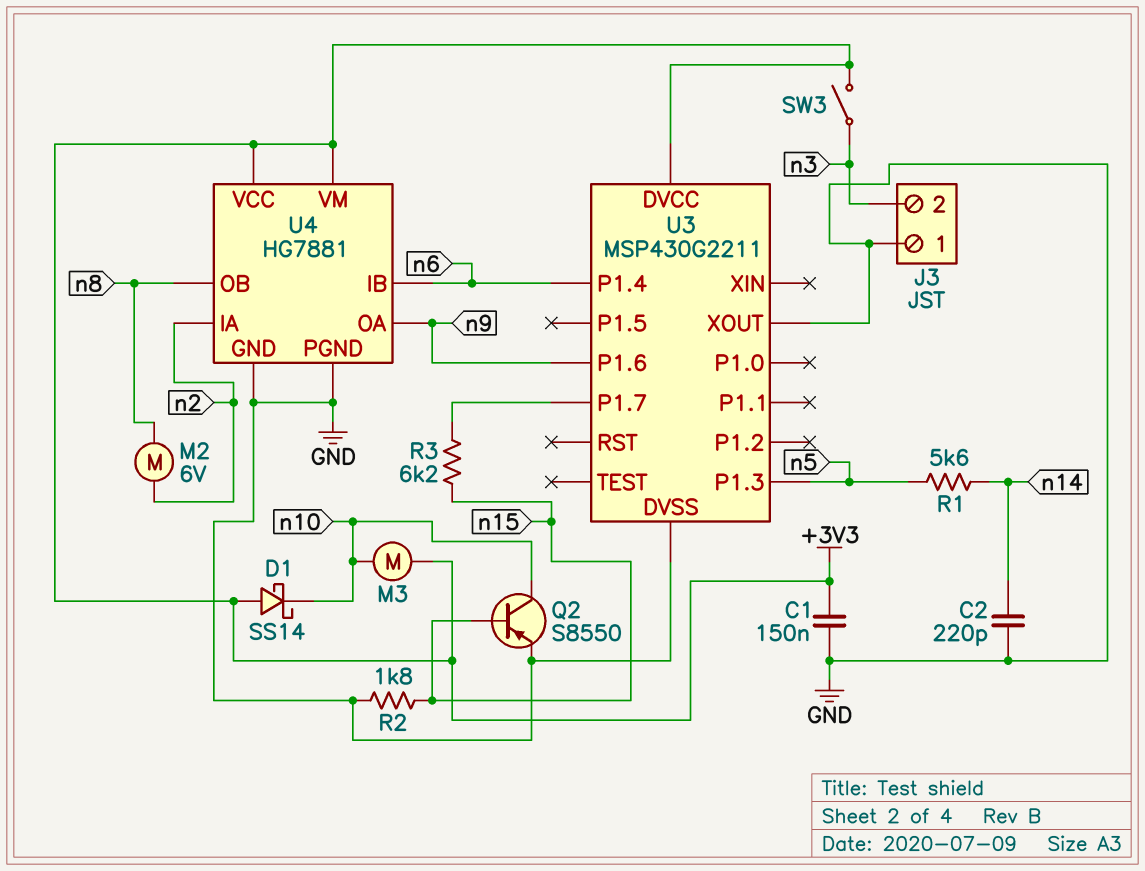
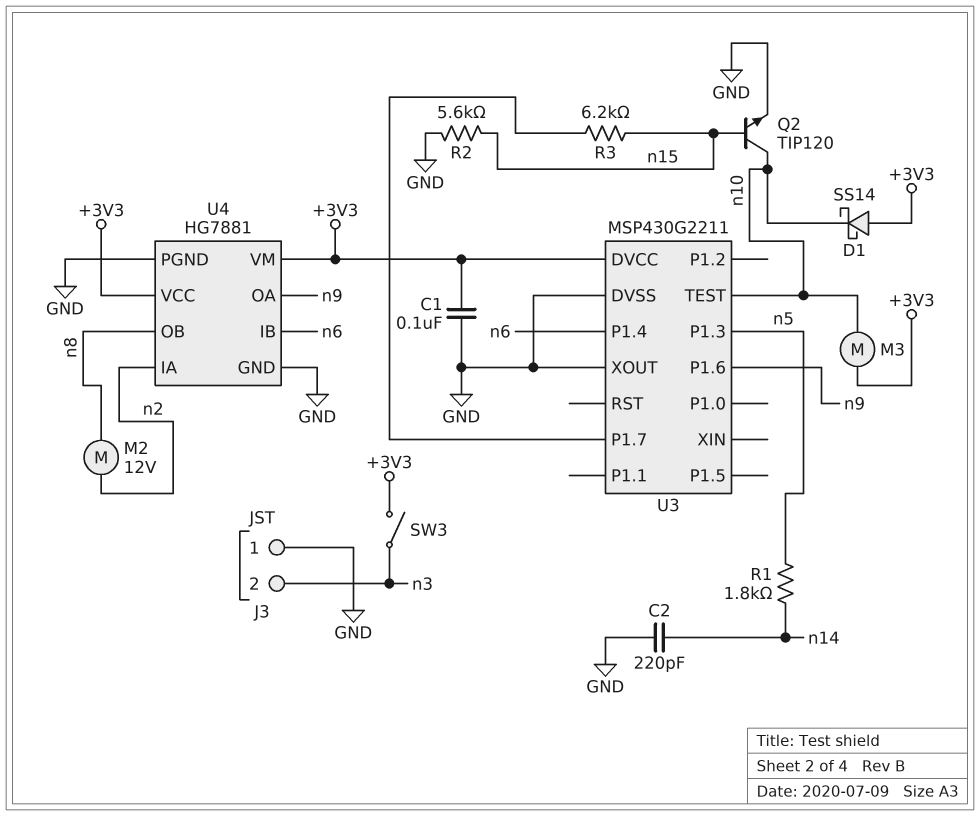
C1: 150nF (+3V3, GND) -> 100nF (+3V3, GND)
M2: motor 6V (n2, n8) -> motor 12V (n2, n8)
Q2: PNP S8550 (B n15, C n10, E GND) -> NPN TIP120 (B n15, C n10, E GND)
R1: 5.6k (n5, n14) -> 1.8k (n5, n14)
R2: 1.8k (GND, n15) -> 5.6k (GND, n15)
U3 pin TEST: none -> n10

